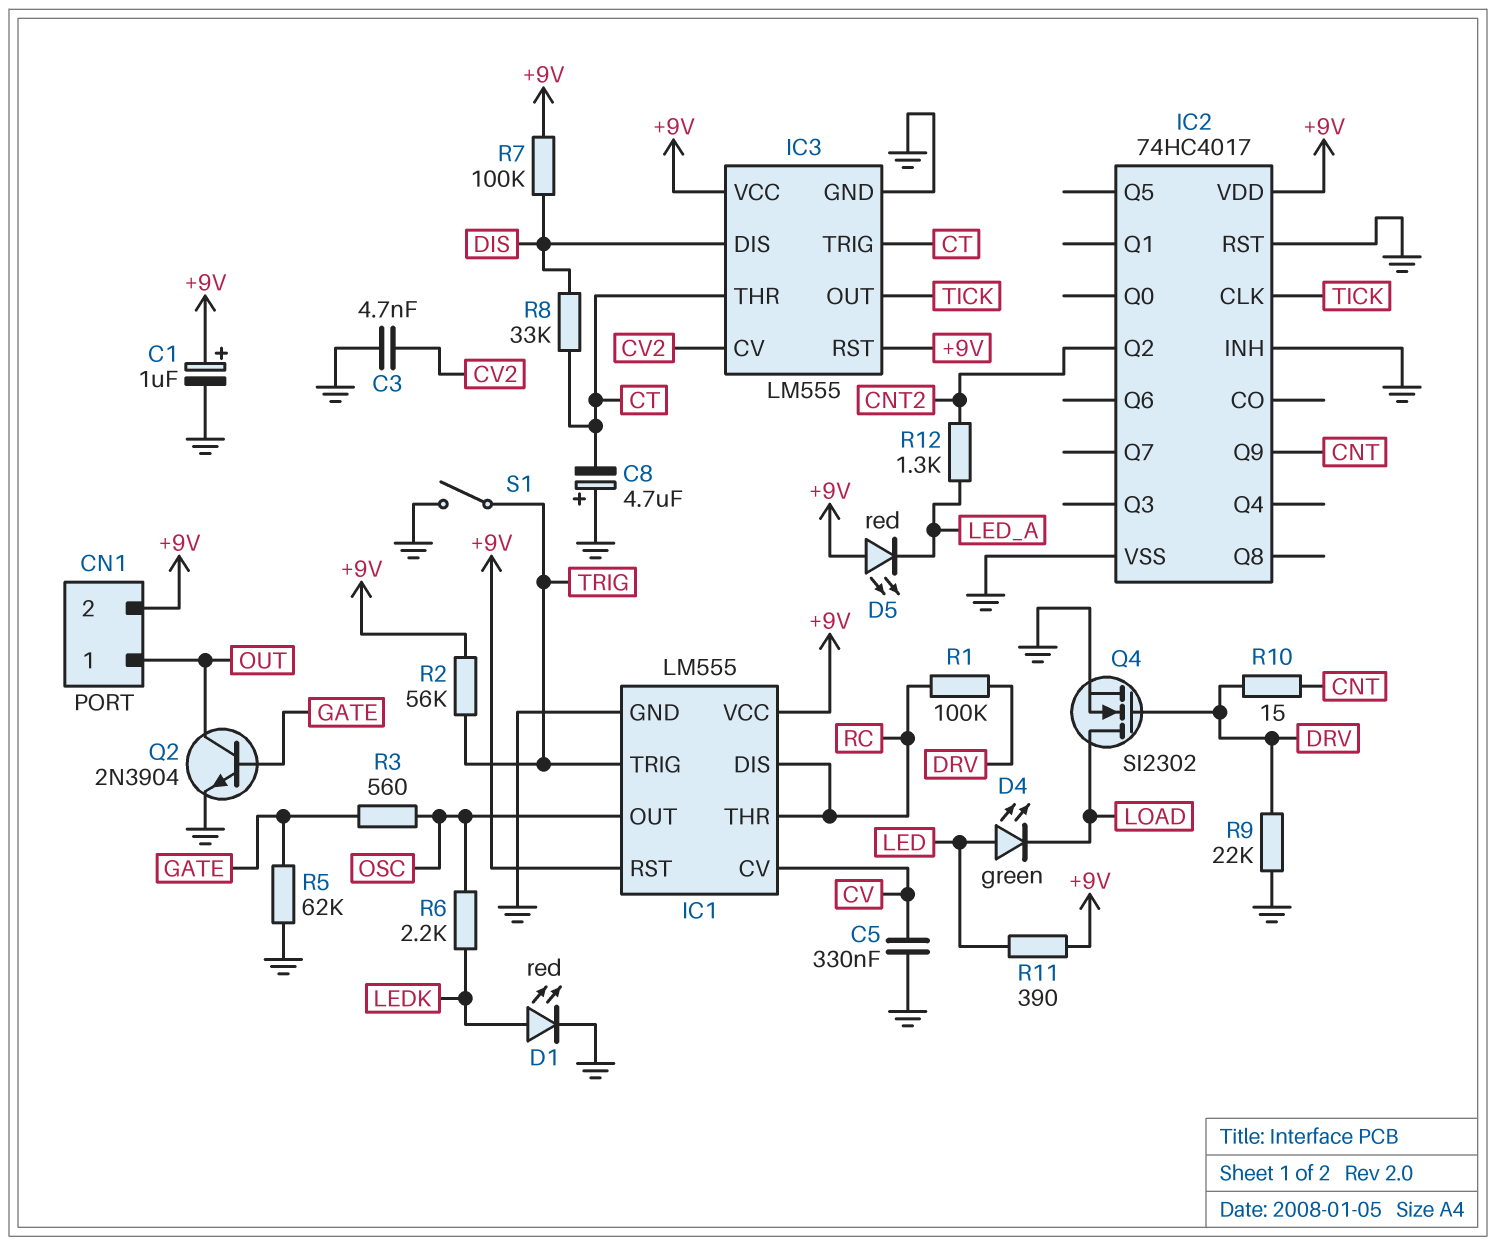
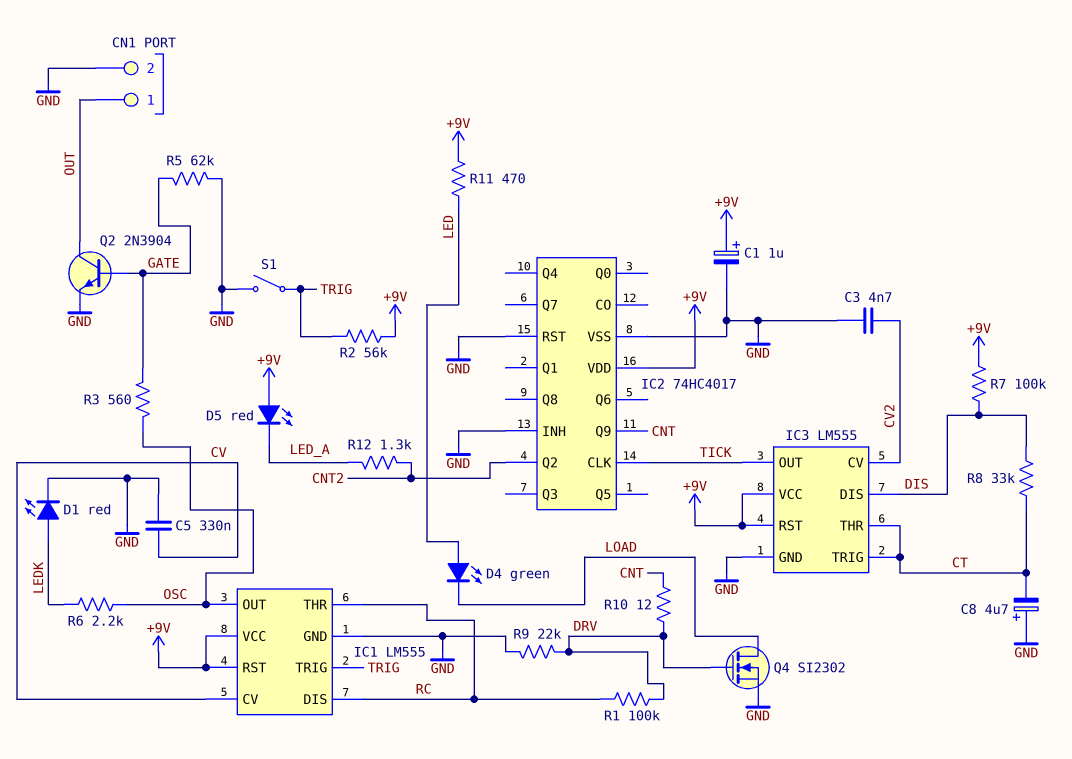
CN1 pin 2: +9V -> GND
R10: 15 (CNT, DRV) -> 12 (CNT, DRV)
R11: 390 (+9V, LED) -> 470 (+9V, LED)

